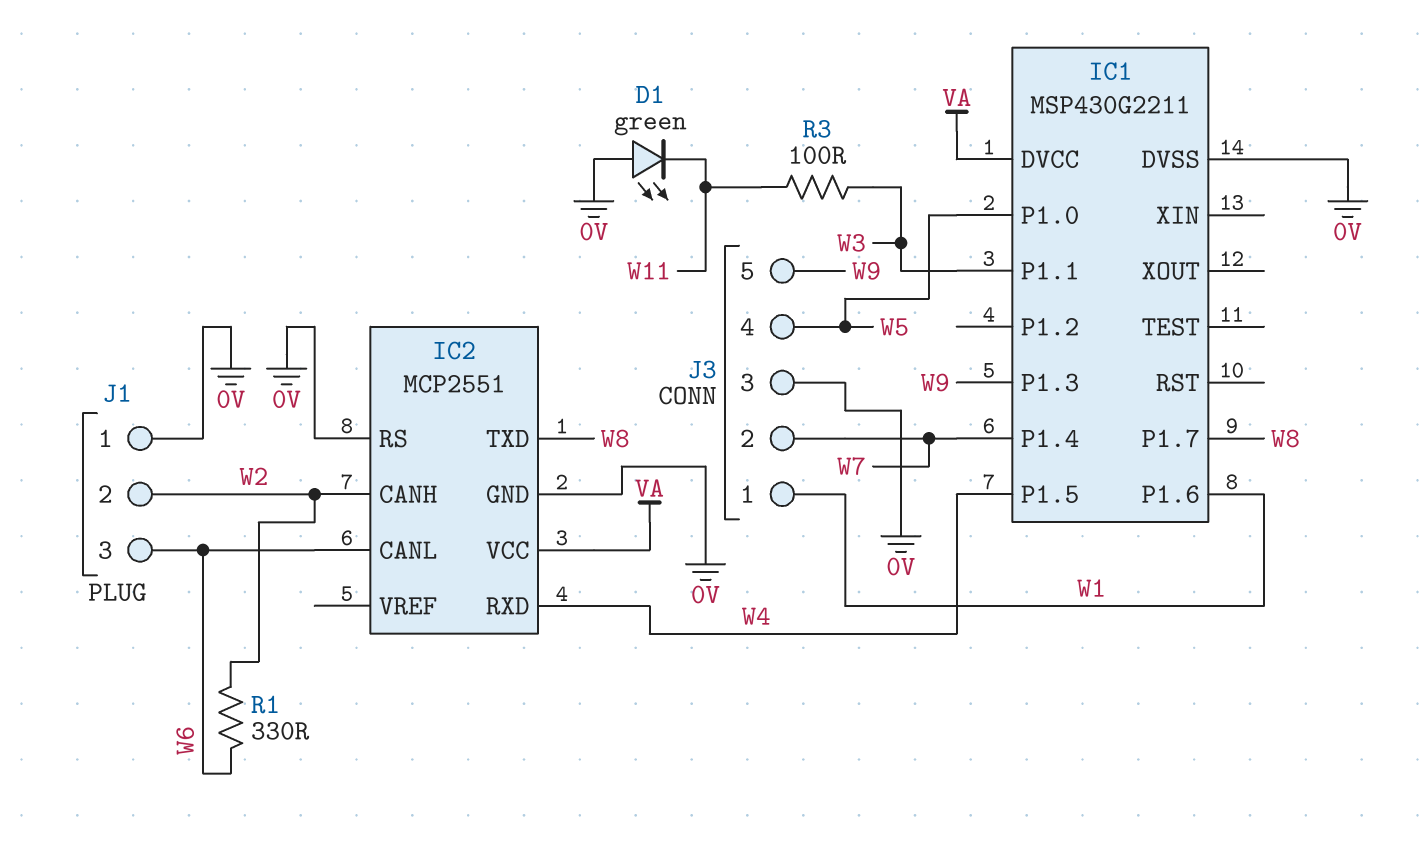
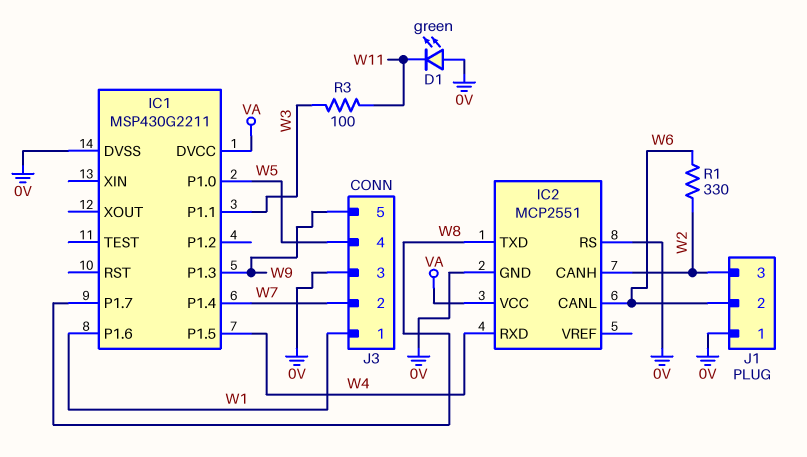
J1 pin 2: W2 -> W6
J1 pin 3: W6 -> W2

